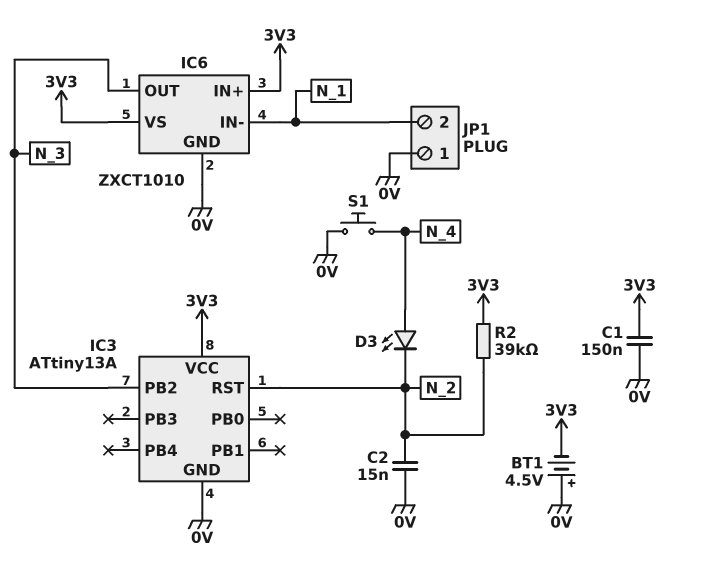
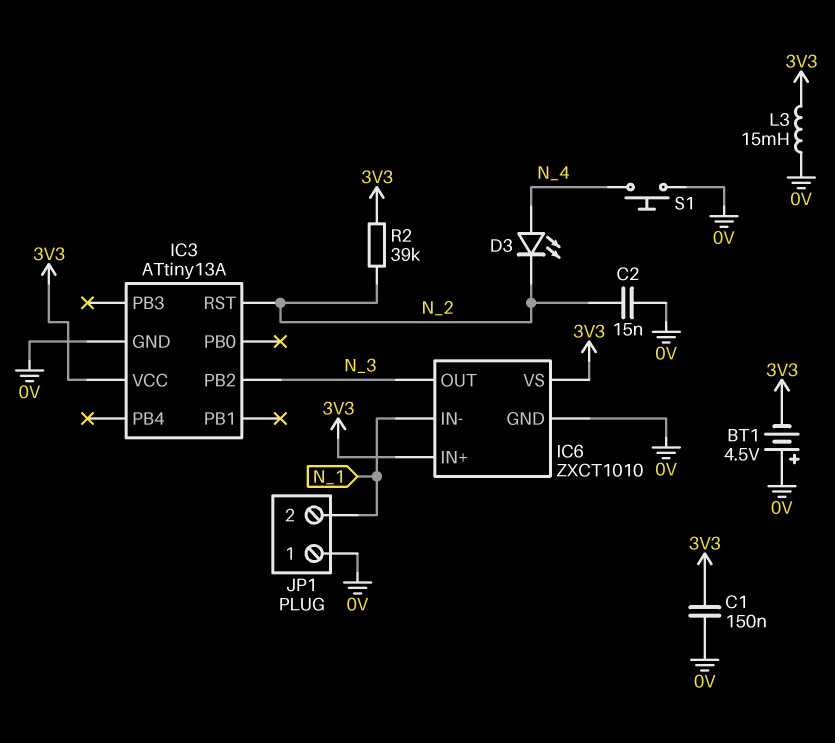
L3: none -> 15mH (0V, 3V3)

